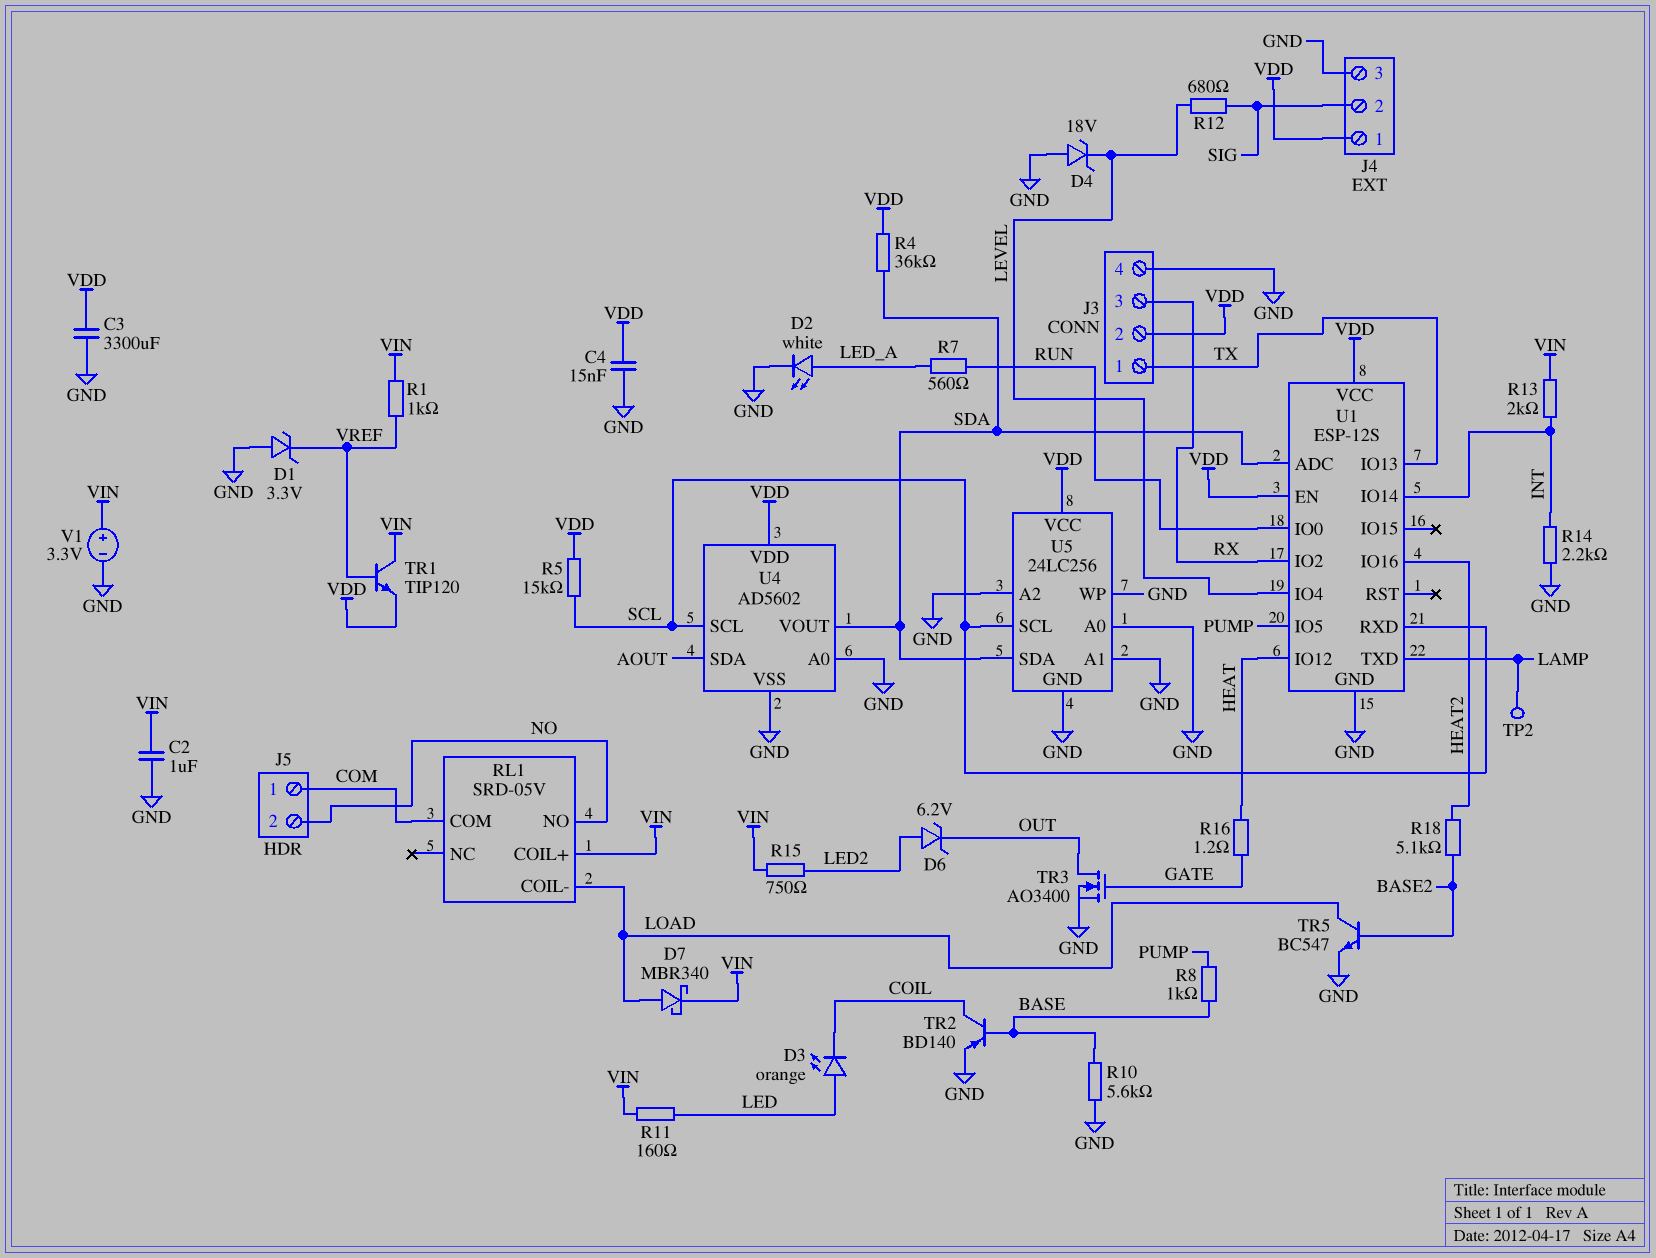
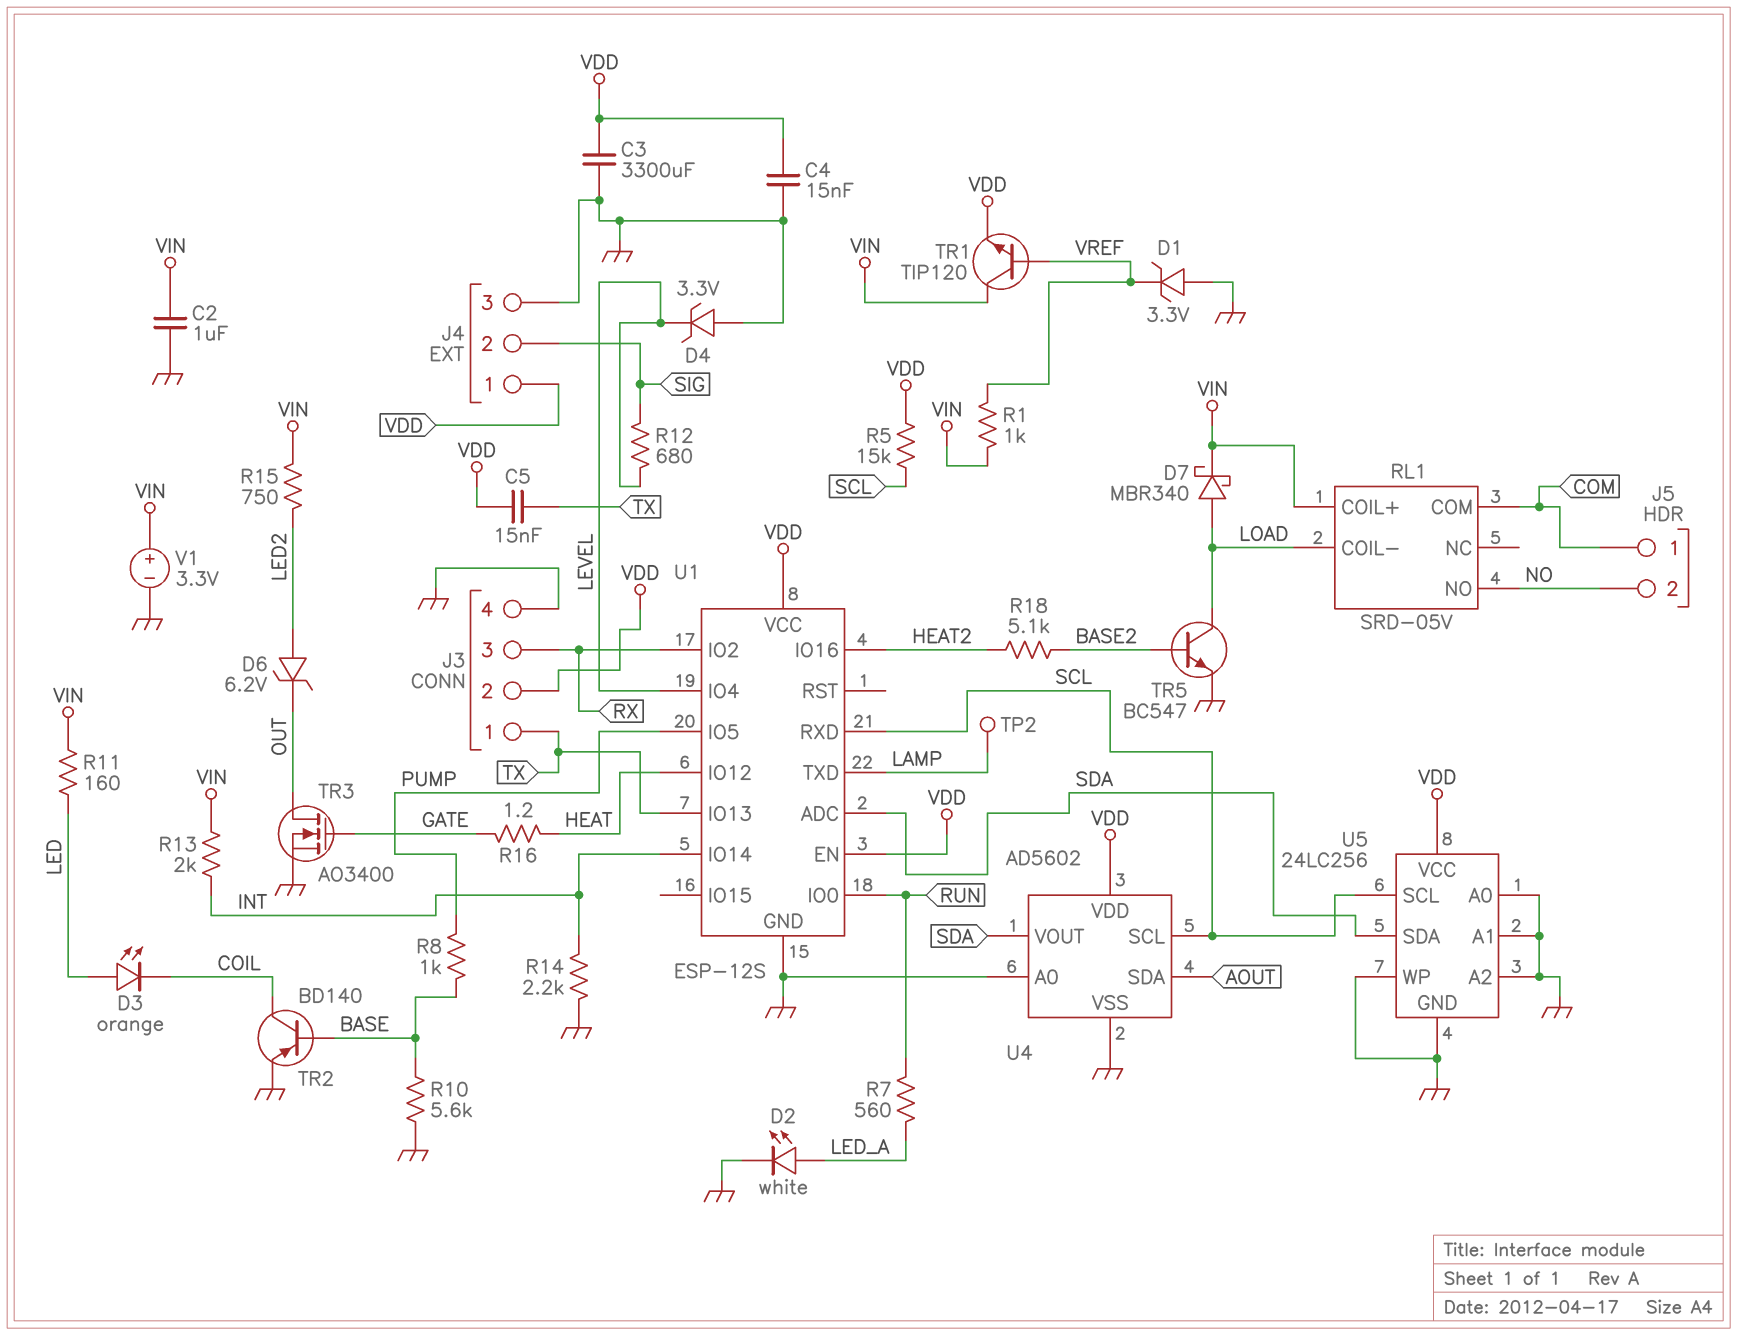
C5: none -> 15nF (TX, VDD)
D4: zener 18V (A GND, K LEVEL) -> zener 3.3V (A GND, K LEVEL)
R4: 36k (SDA, VDD) -> none

